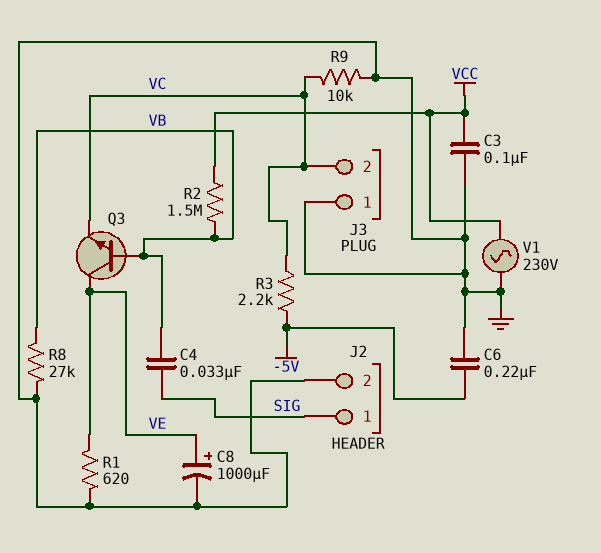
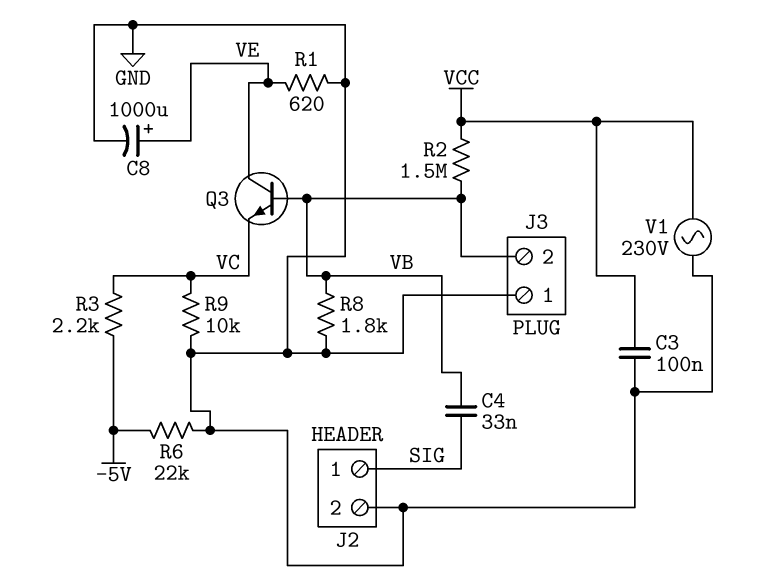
C6: 220nF (-5V, GND) -> none
J3 pin 2: VC -> VB
R6: none -> 22k (-5V, GND)
R8: 27k (GND, VB) -> 1.8k (GND, VB)

